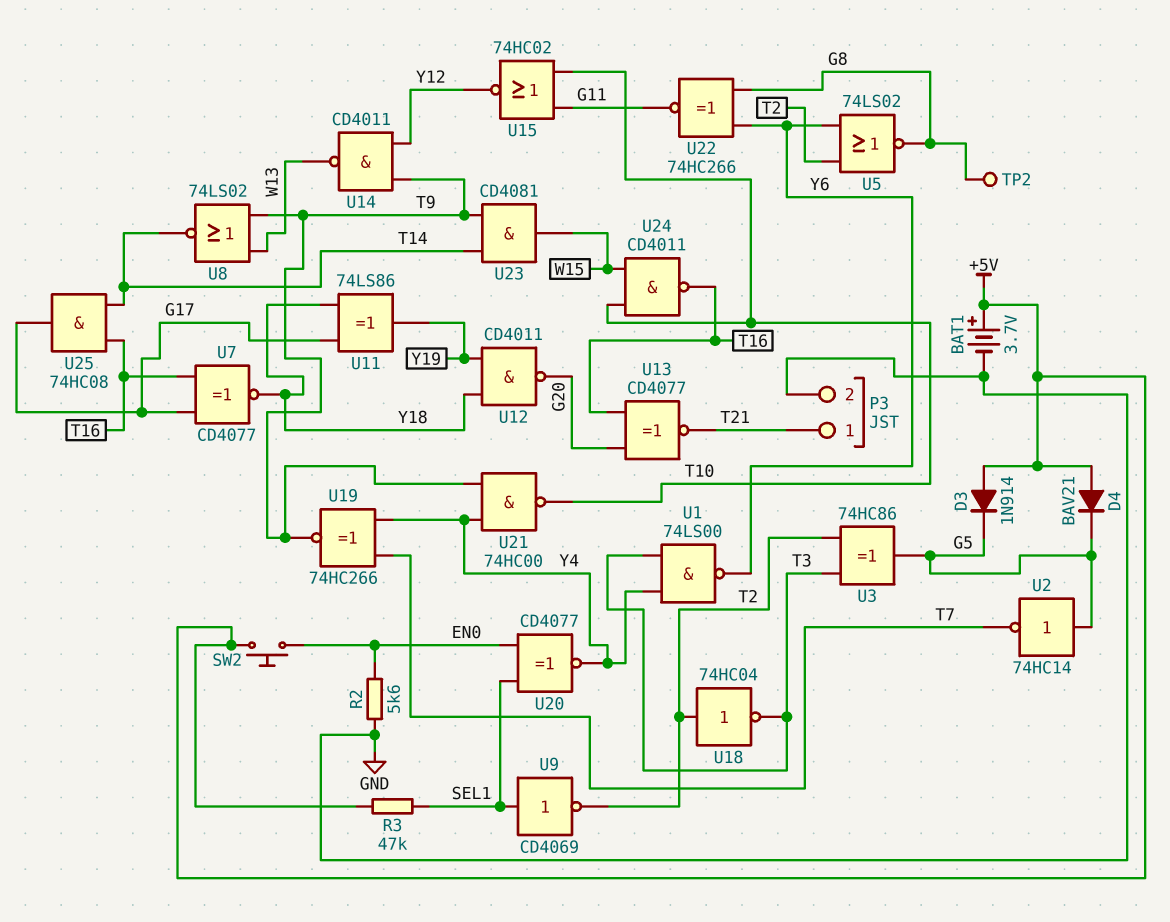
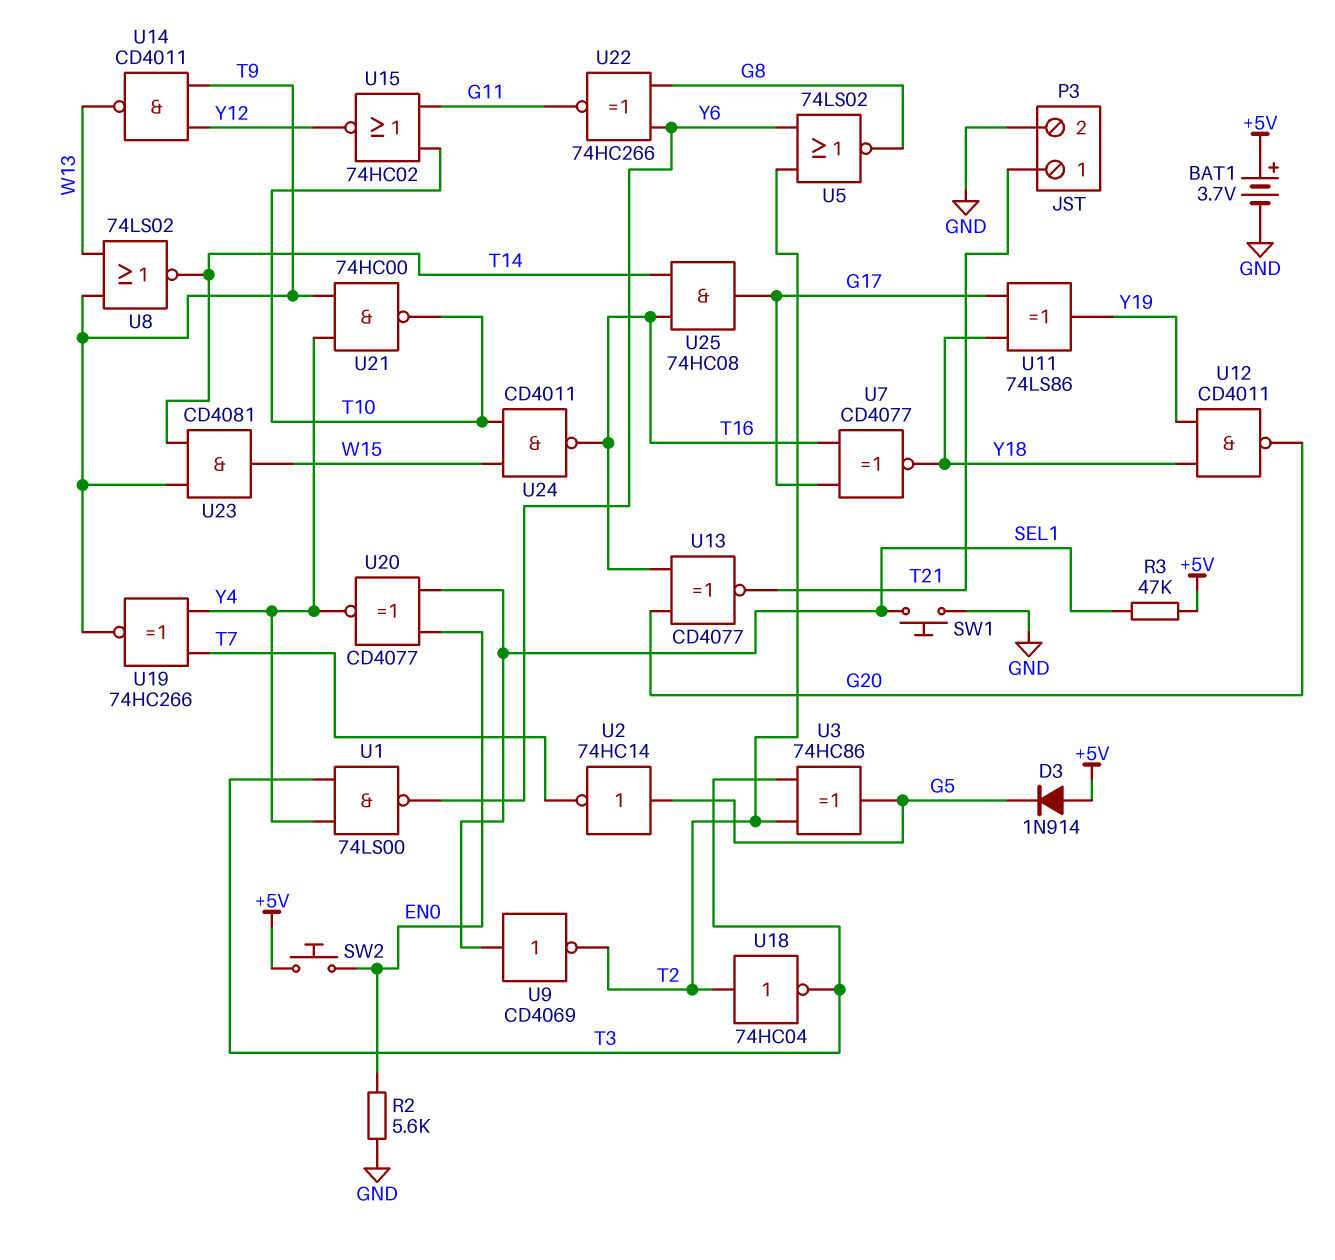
D4: diode BAV21 (A +5V, K G5) -> none
SW1: none -> button (GND, SEL1)
TP2: test point (G8) -> none

